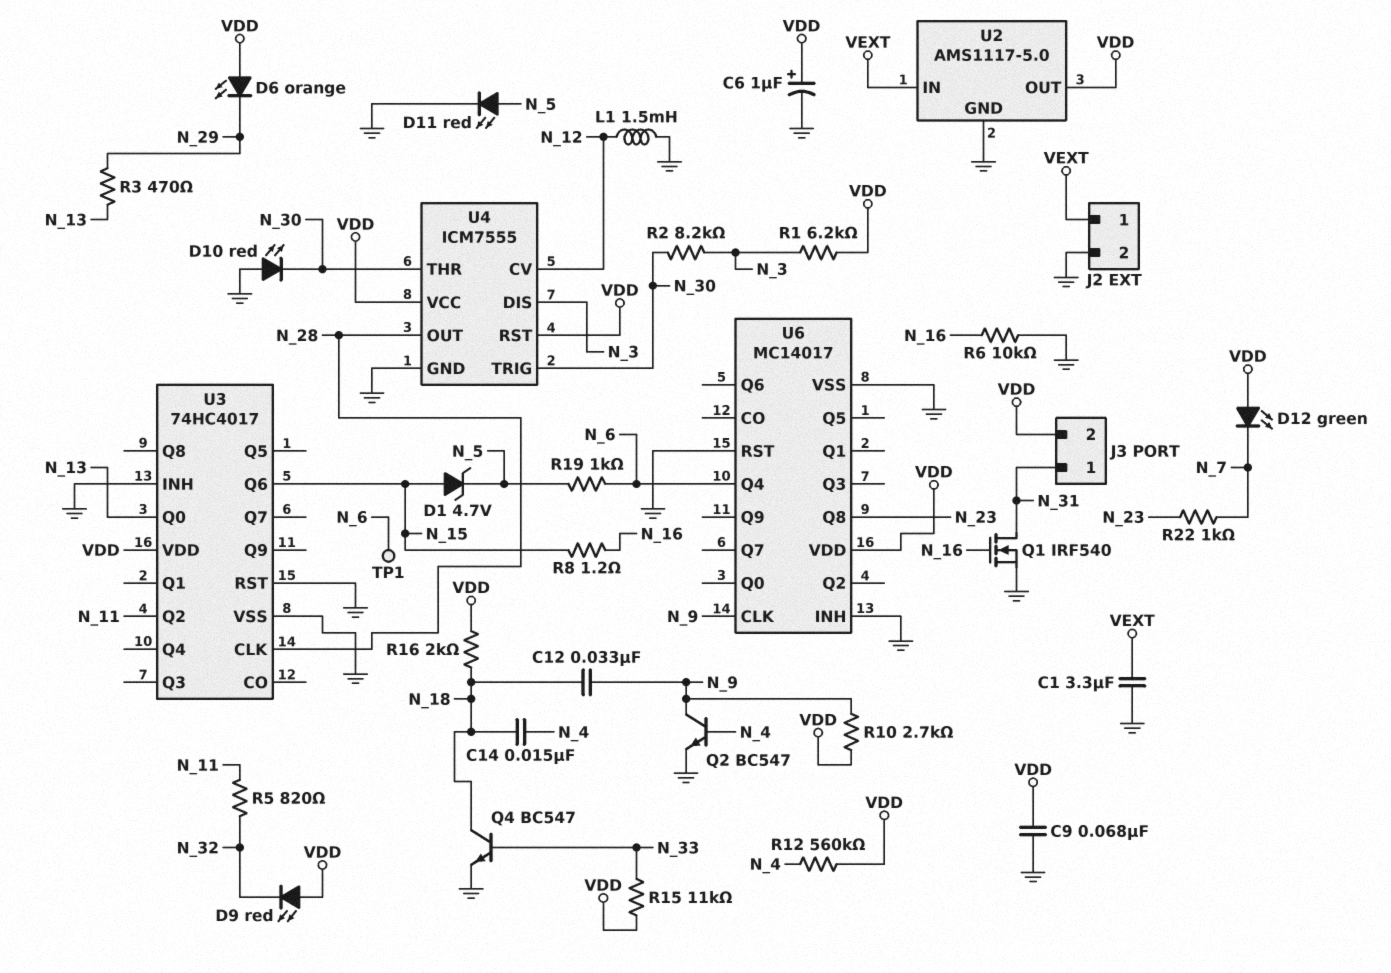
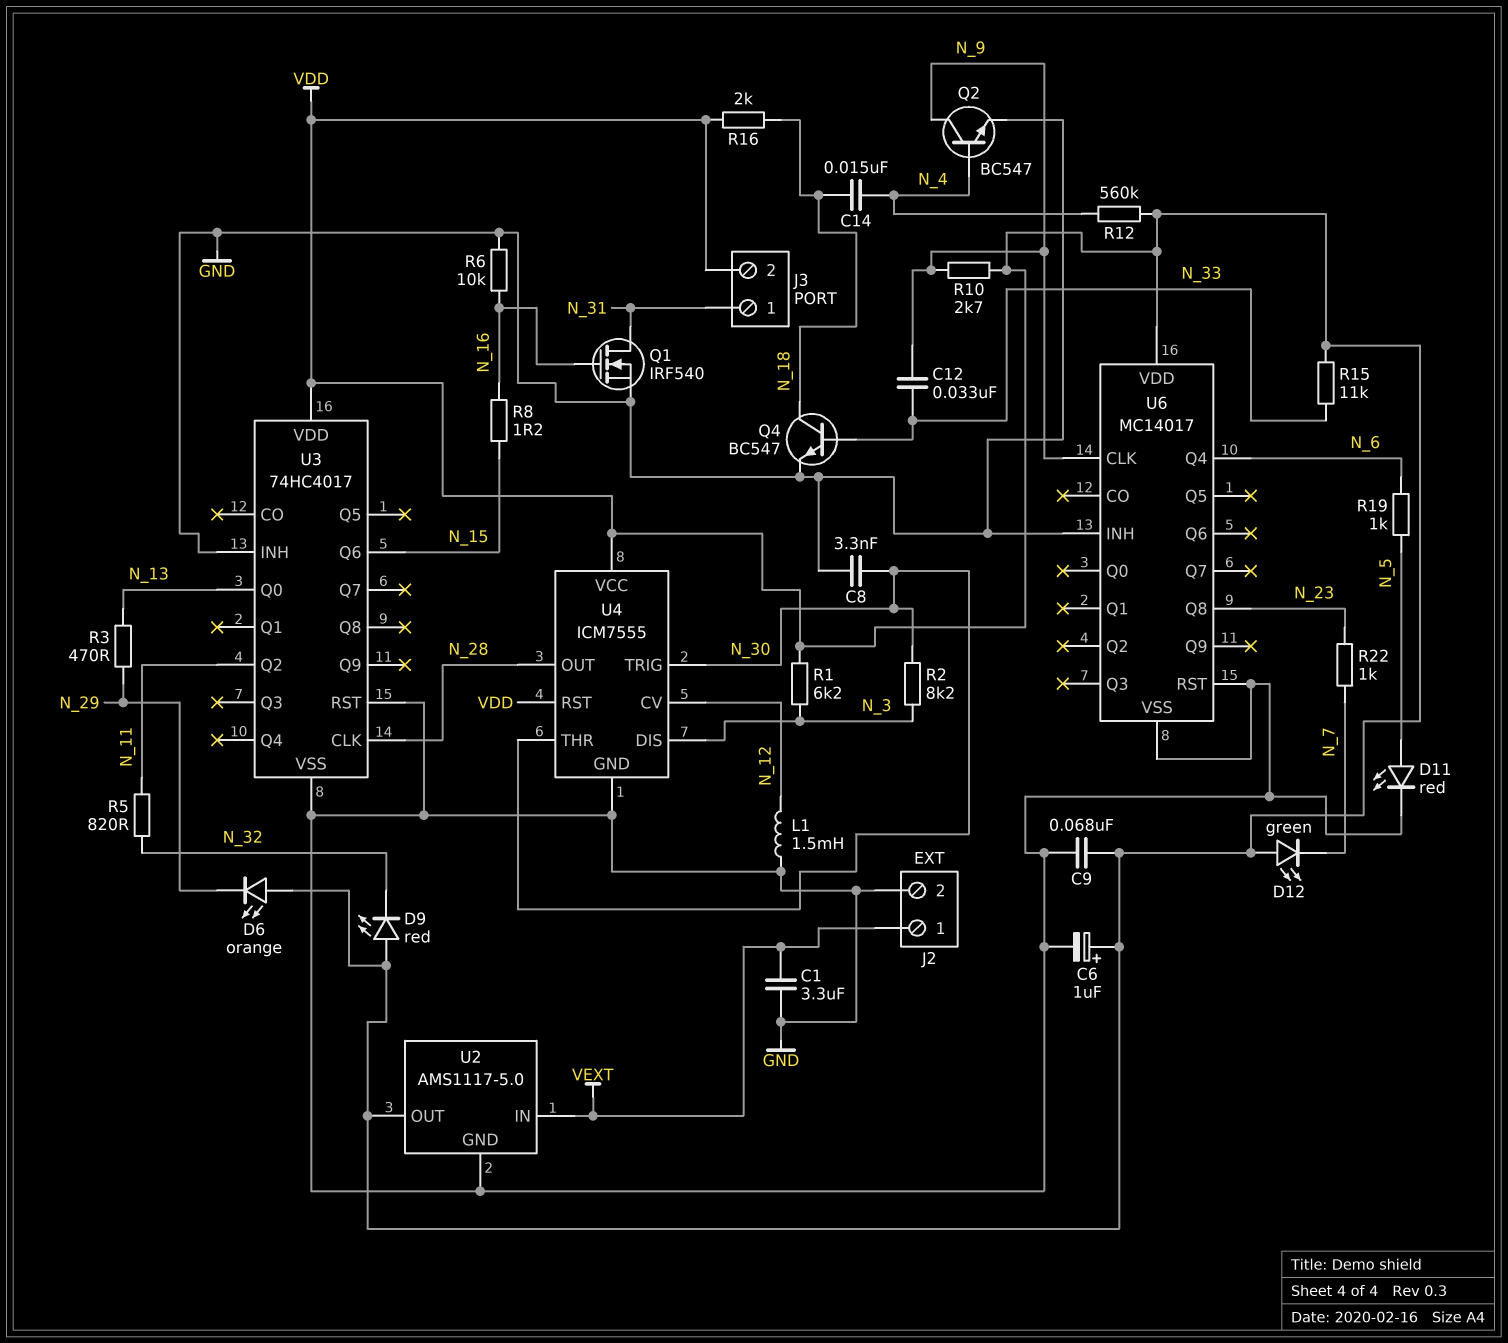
C8: none -> 3.3nF (GND, N_30)
C12: 33nF (N_9, N_18) -> 33nF (N_9, N_33)
D1: zener 4.7V (A N_15, K N_5) -> none
D10: LED red (A GND, K N_30) -> none
TP1: test point (N_6) -> none

